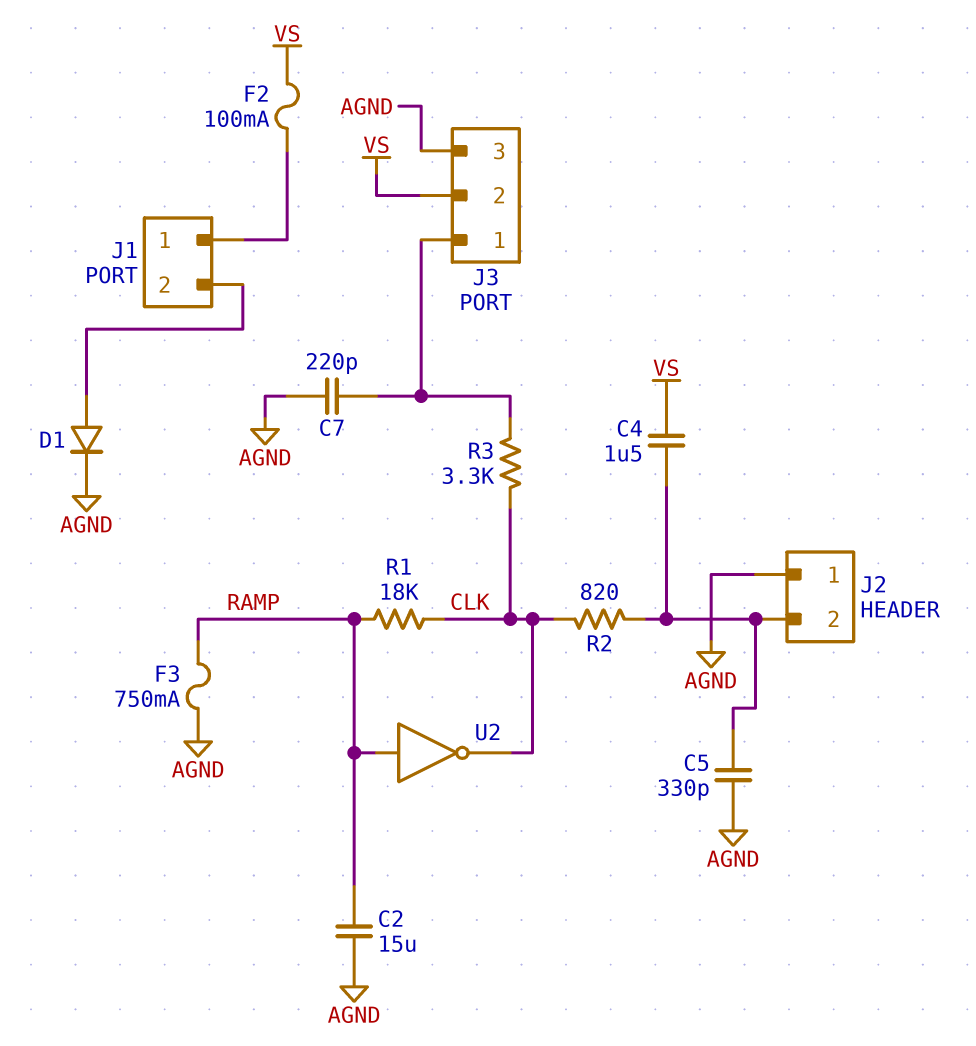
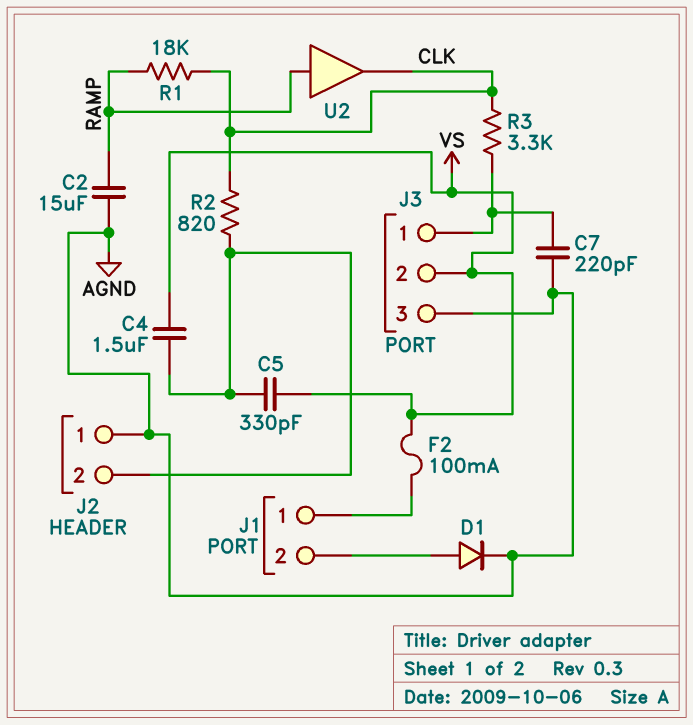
C5: 330pF (AGND, J2/2) -> 330pF (J2/2, VS)
F3: 750mA (AGND, RAMP) -> none
U2: NOT (in RAMP, out CLK) -> buffer (in RAMP, out CLK)

